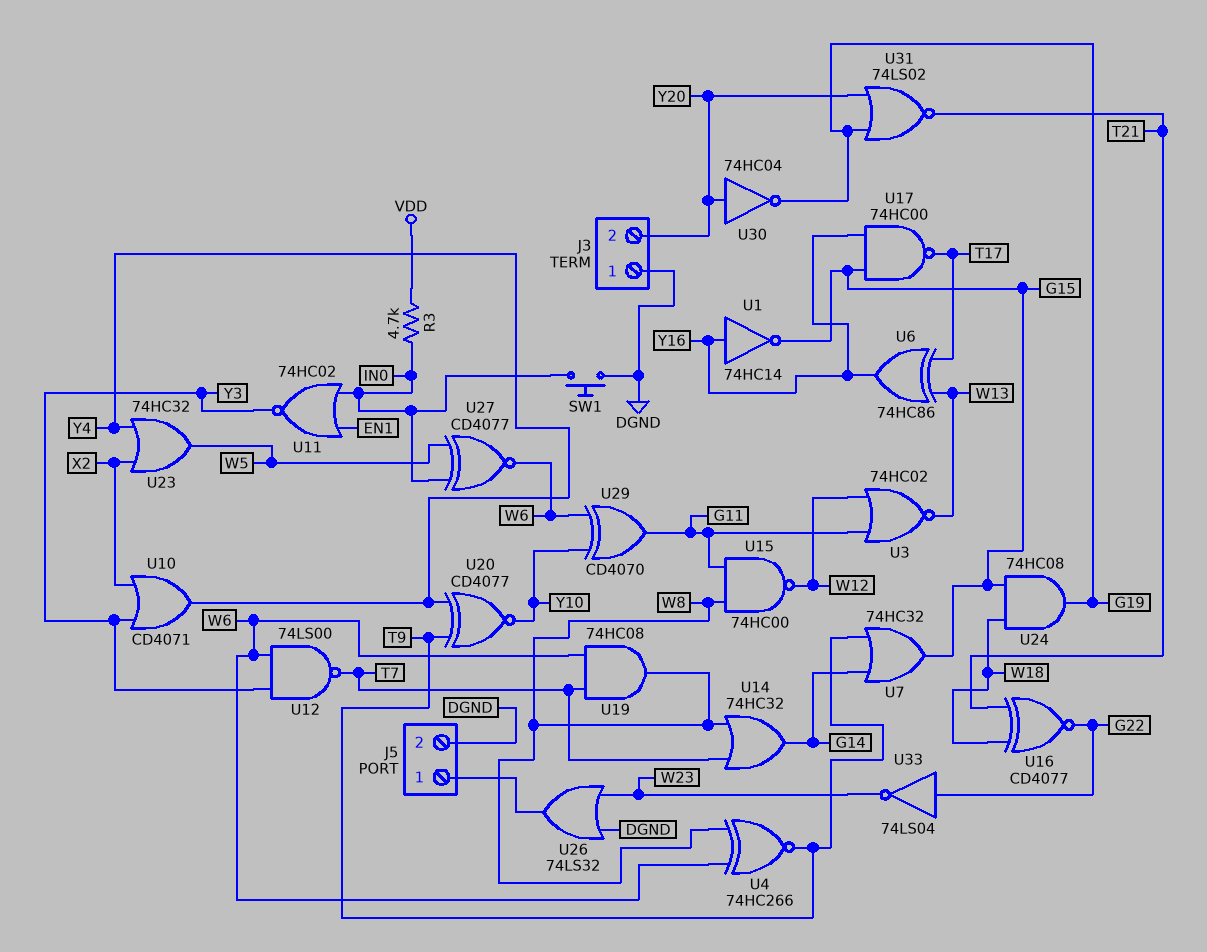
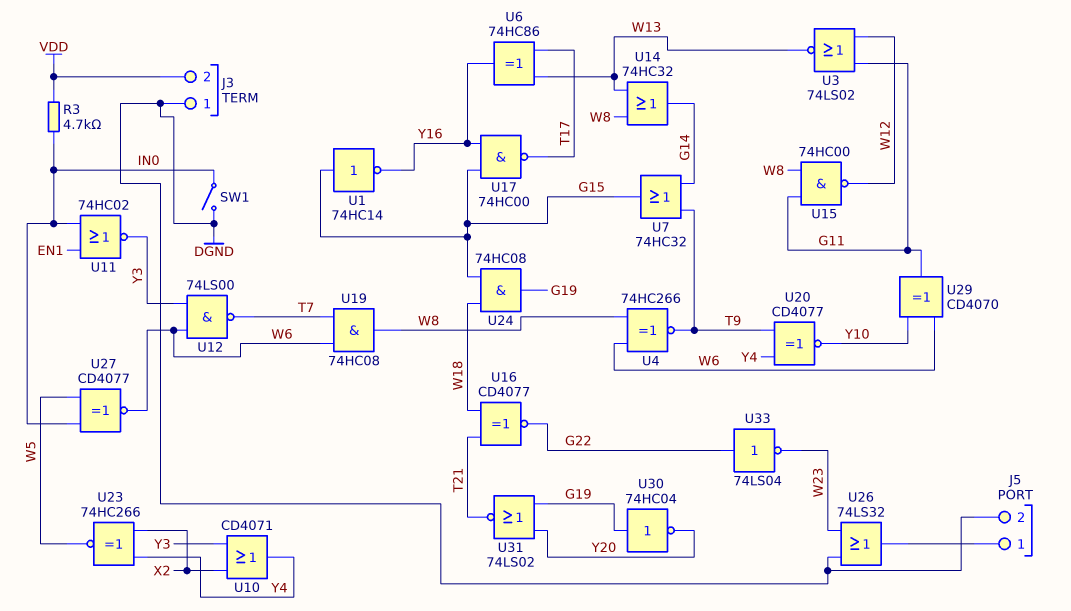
J3 pin 2: Y20 -> VDD
SW1: button (DGND, IN0) -> switch (DGND, IN0)
U1: NOT 74HC14 (in Y16, out G15) -> NOT 74HC14 (in G15, out Y16)
U3: NOR 74HC02 (in G11, in W12, out W13) -> NOR 74LS02 (in G11, in W12, out W13)
U14: OR 74HC32 (in T7, in W8, out G14) -> OR 74HC32 (in W8, in W13, out G14)
U23: OR 74HC32 (in X2, in Y4, out W5) -> XNOR 74HC266 (in X2, in Y4, out W5)
U30: NOT 74HC04 (in Y20, out G19) -> NOT 74HC04 (in G19, out Y20)

